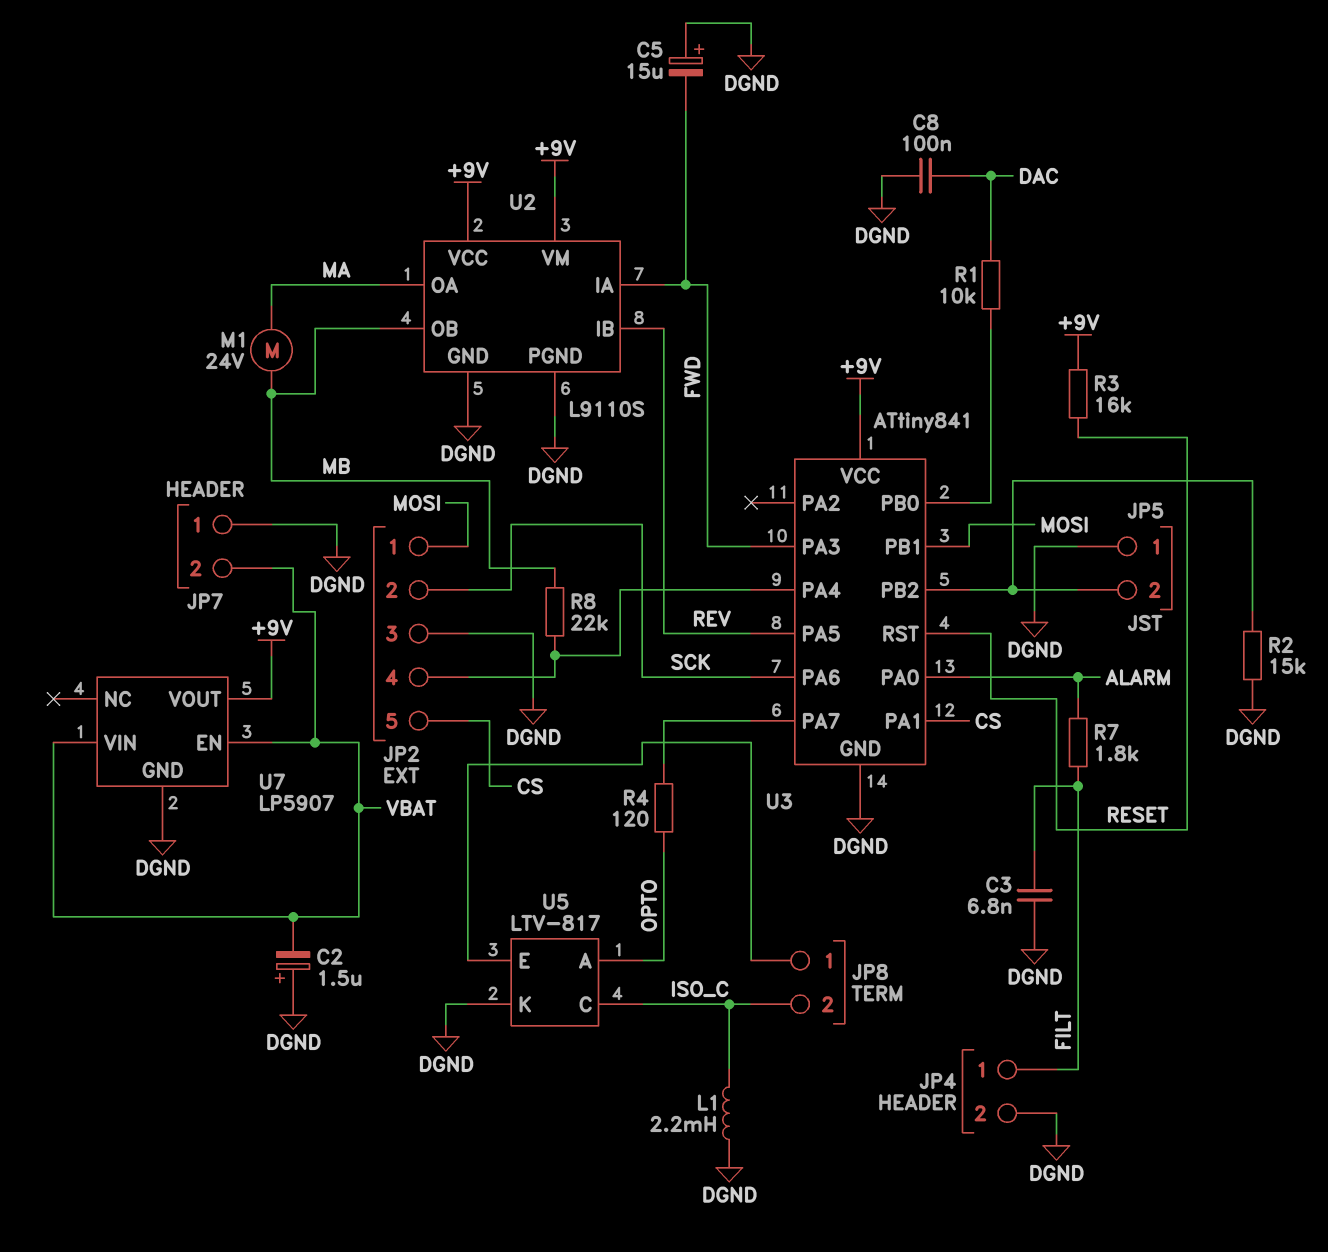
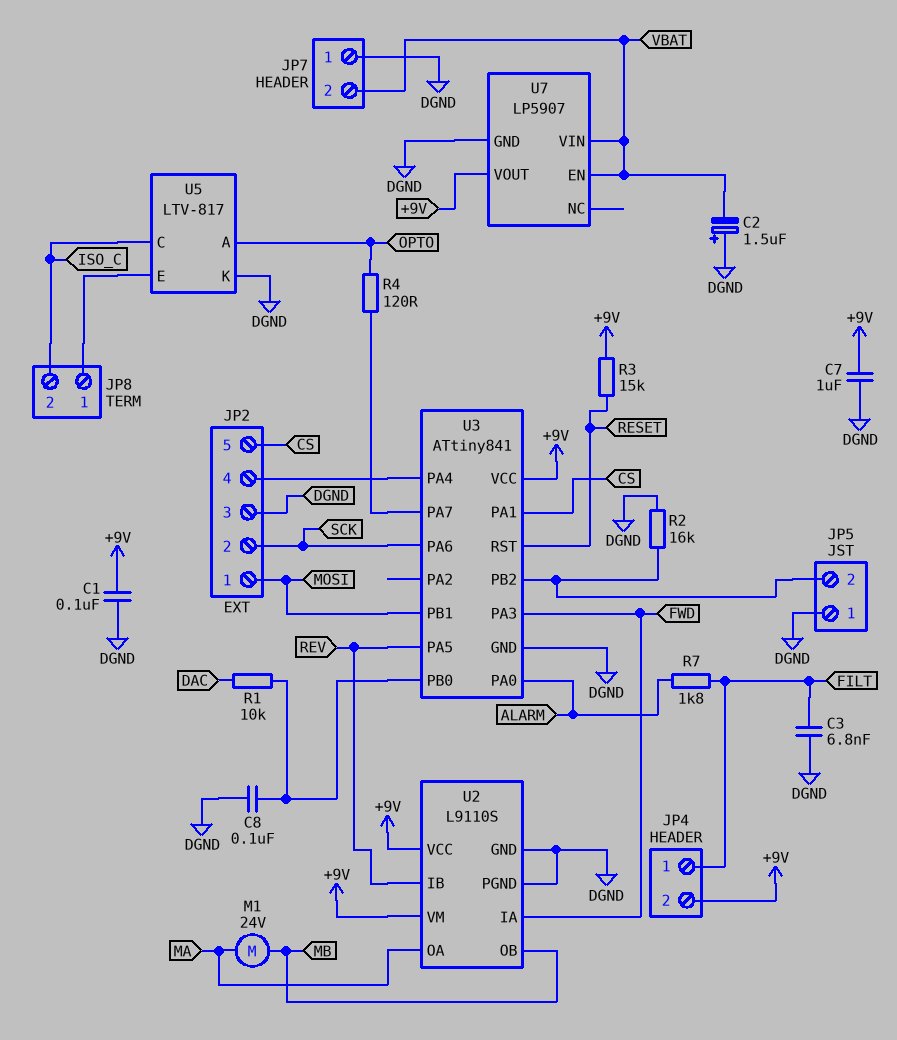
C1: none -> 100nF (+9V, DGND)
C5: 15uF (plus DGND, minus FWD) -> none
C7: none -> 1uF (+9V, DGND)
C8: 100nF (DAC, DGND) -> 100nF (DGND, U3/PB0)
JP4 pin 2: DGND -> +9V
L1: 2.2mH (DGND, ISO_C) -> none
R2: 15k (DGND, JP5/2) -> 16k (DGND, JP5/2)
R3: 16k (+9V, RESET) -> 15k (+9V, RESET)
R8: 22k (JP2/4, MB) -> none

